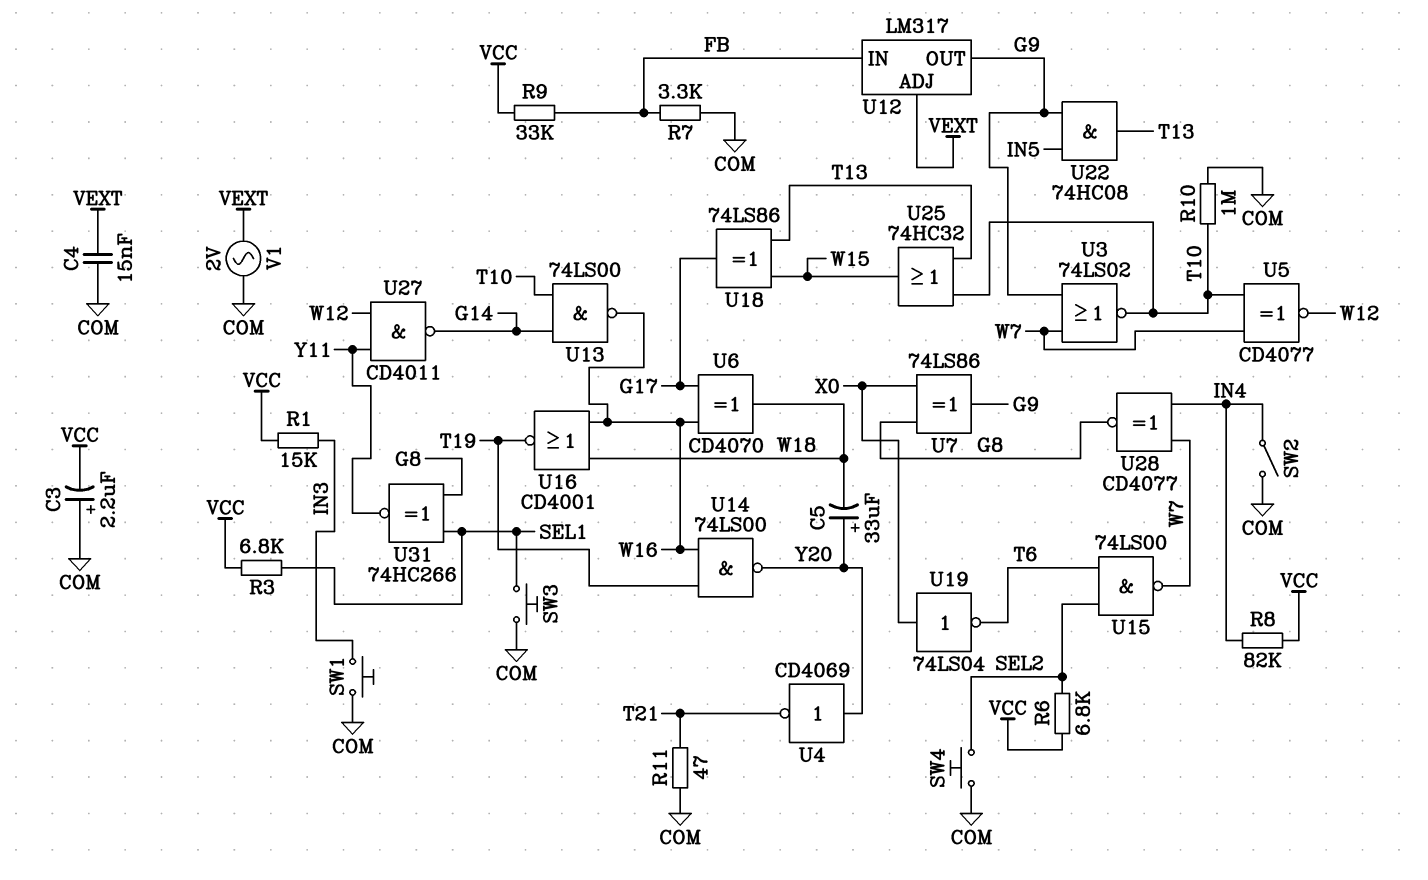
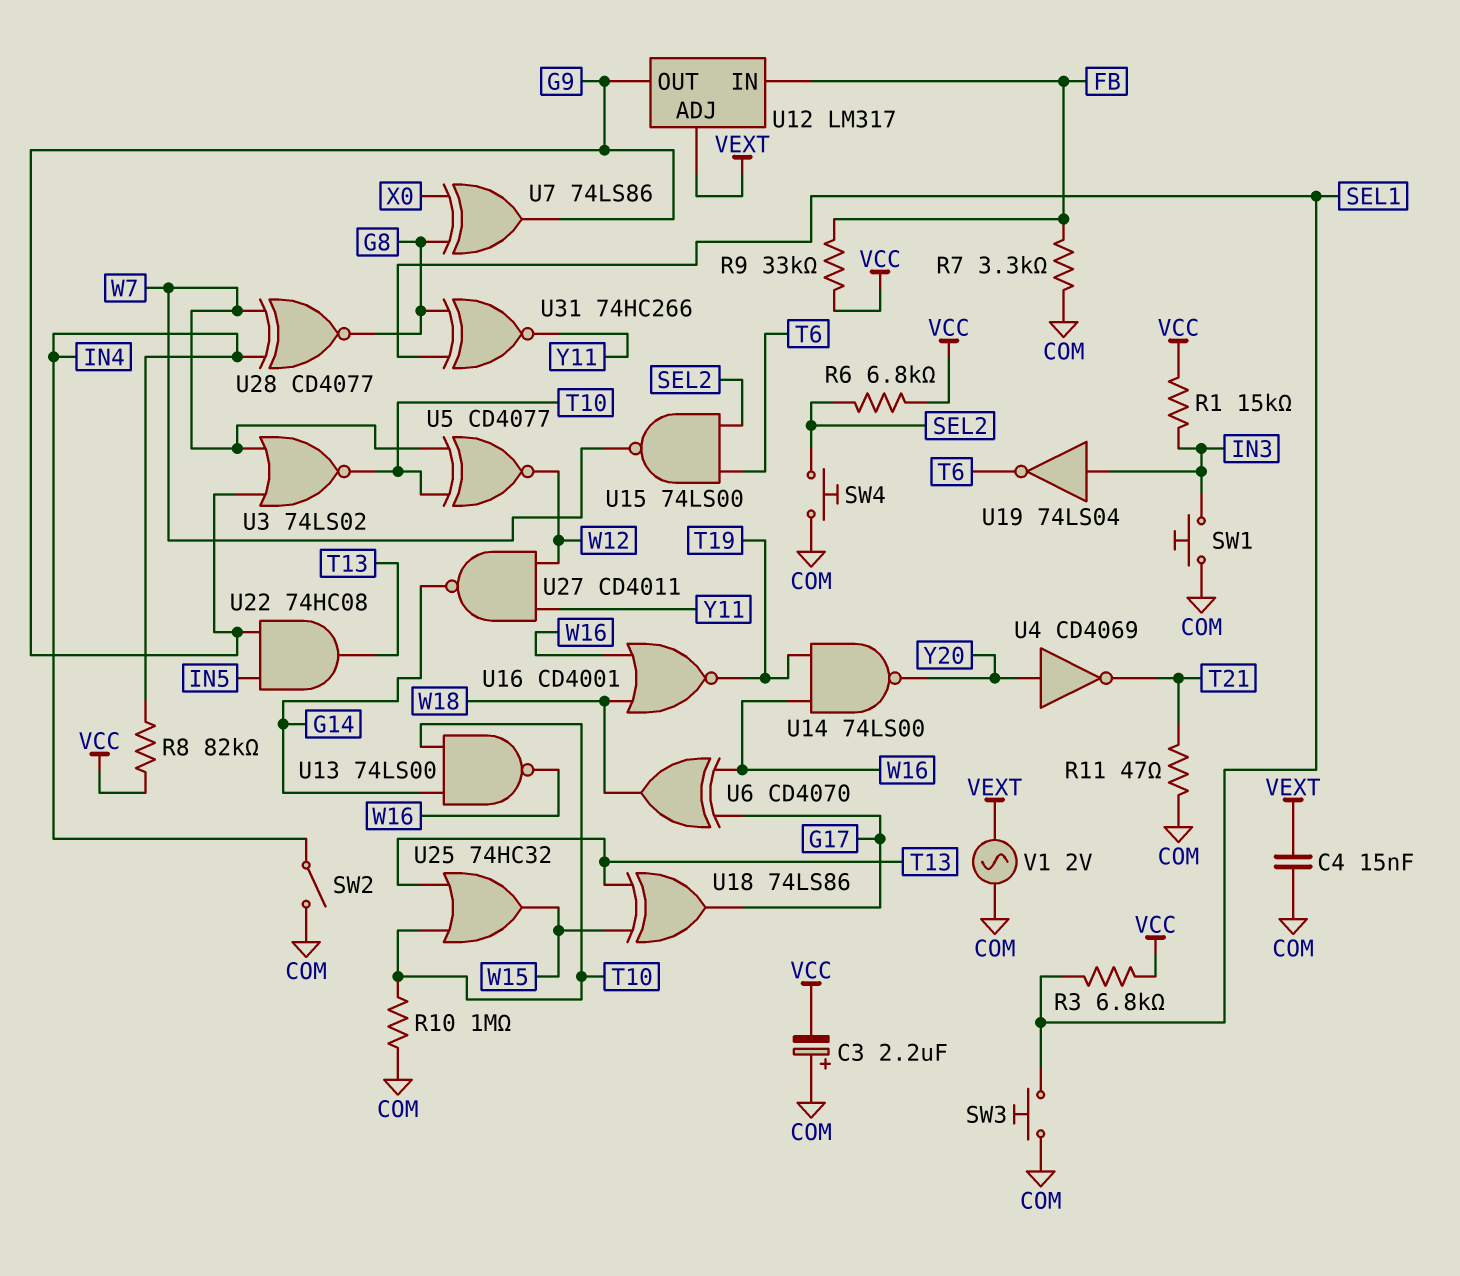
C5: 33uF (plus Y20, minus W18) -> none
U19: NOT 74LS04 (in X0, out T6) -> NOT 74LS04 (in IN3, out T6)

